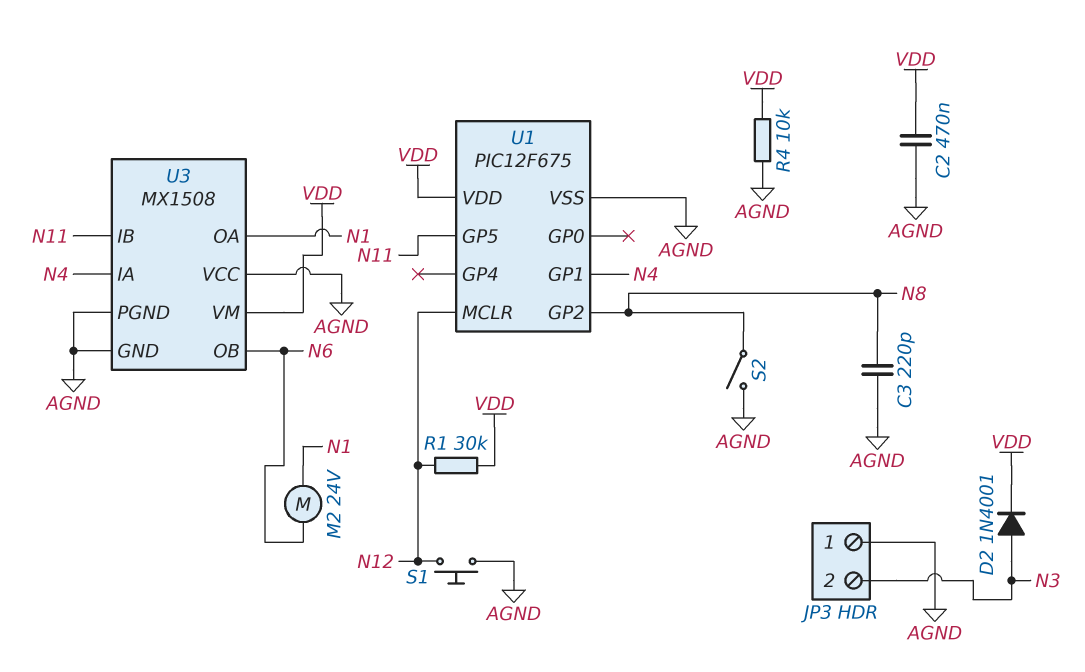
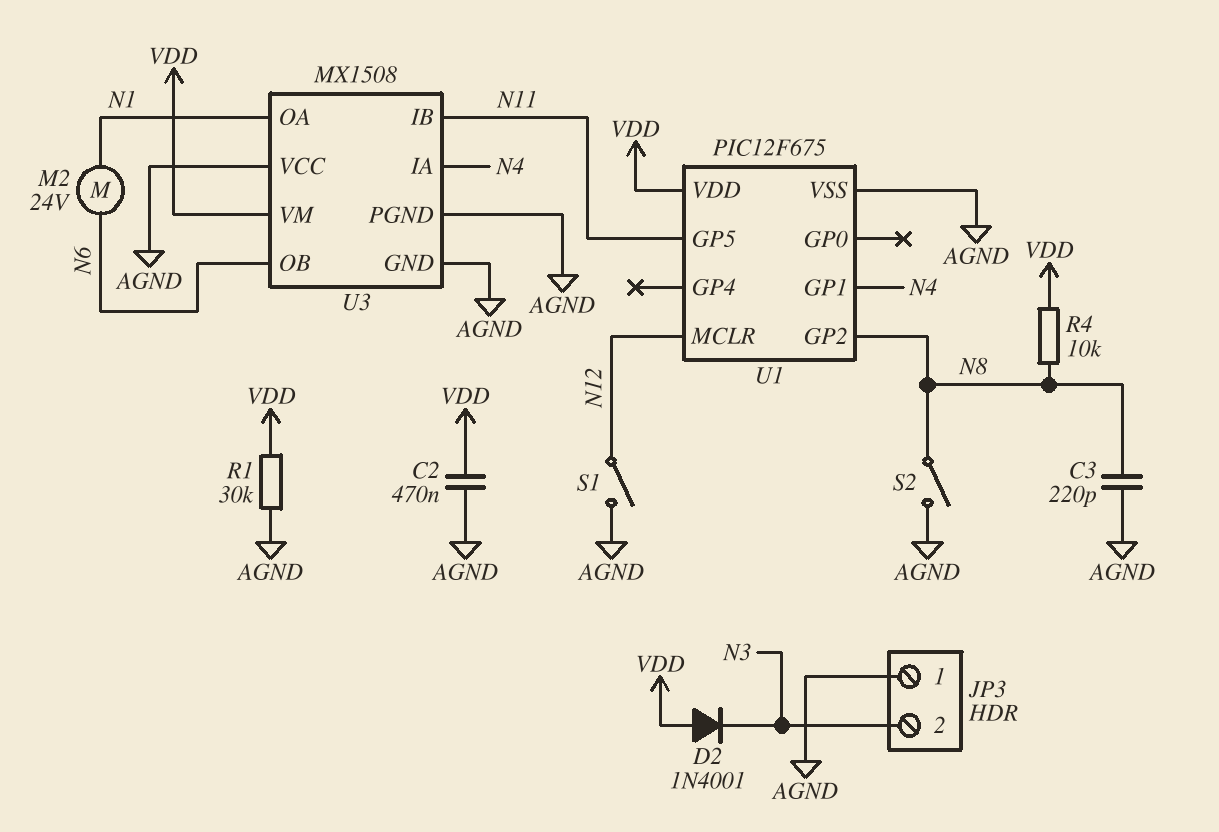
D2: diode 1N4001 (A N3, K VDD) -> diode 1N4001 (A VDD, K N3)
R1: 30k (N12, VDD) -> 30k (AGND, VDD)
R4: 10k (AGND, VDD) -> 10k (N8, VDD)
S1: button (AGND, N12) -> switch (AGND, N12)

